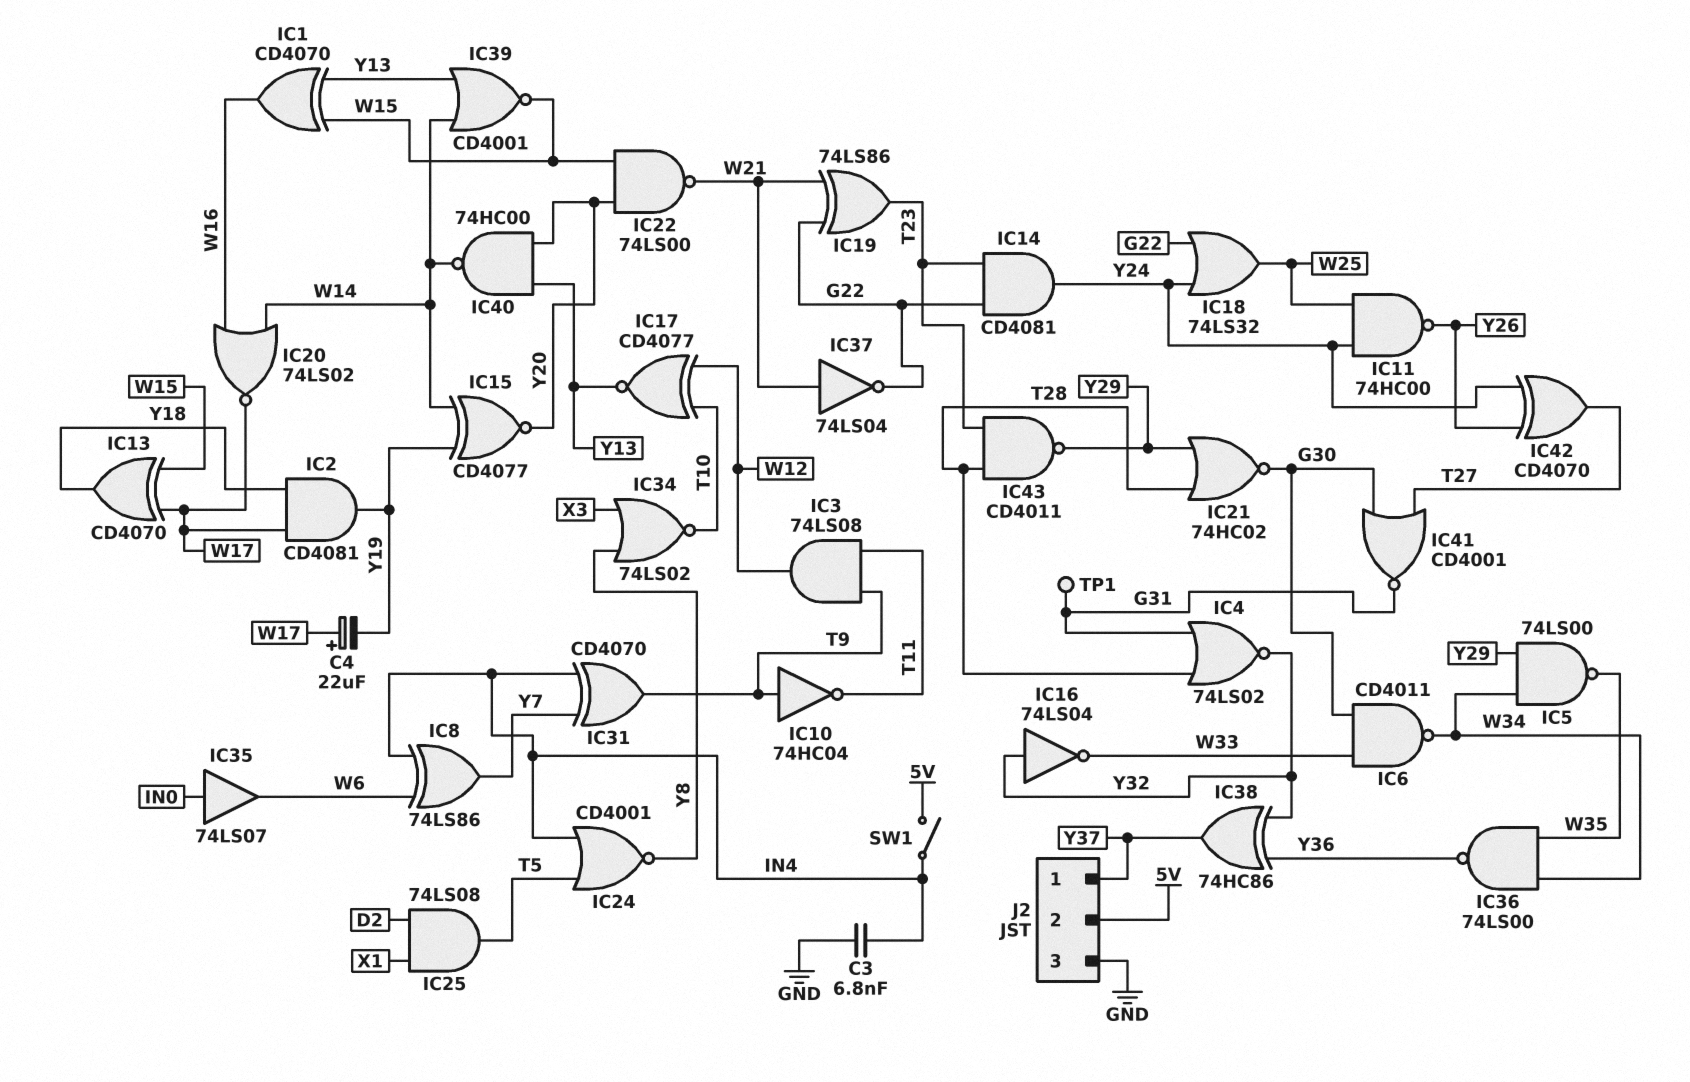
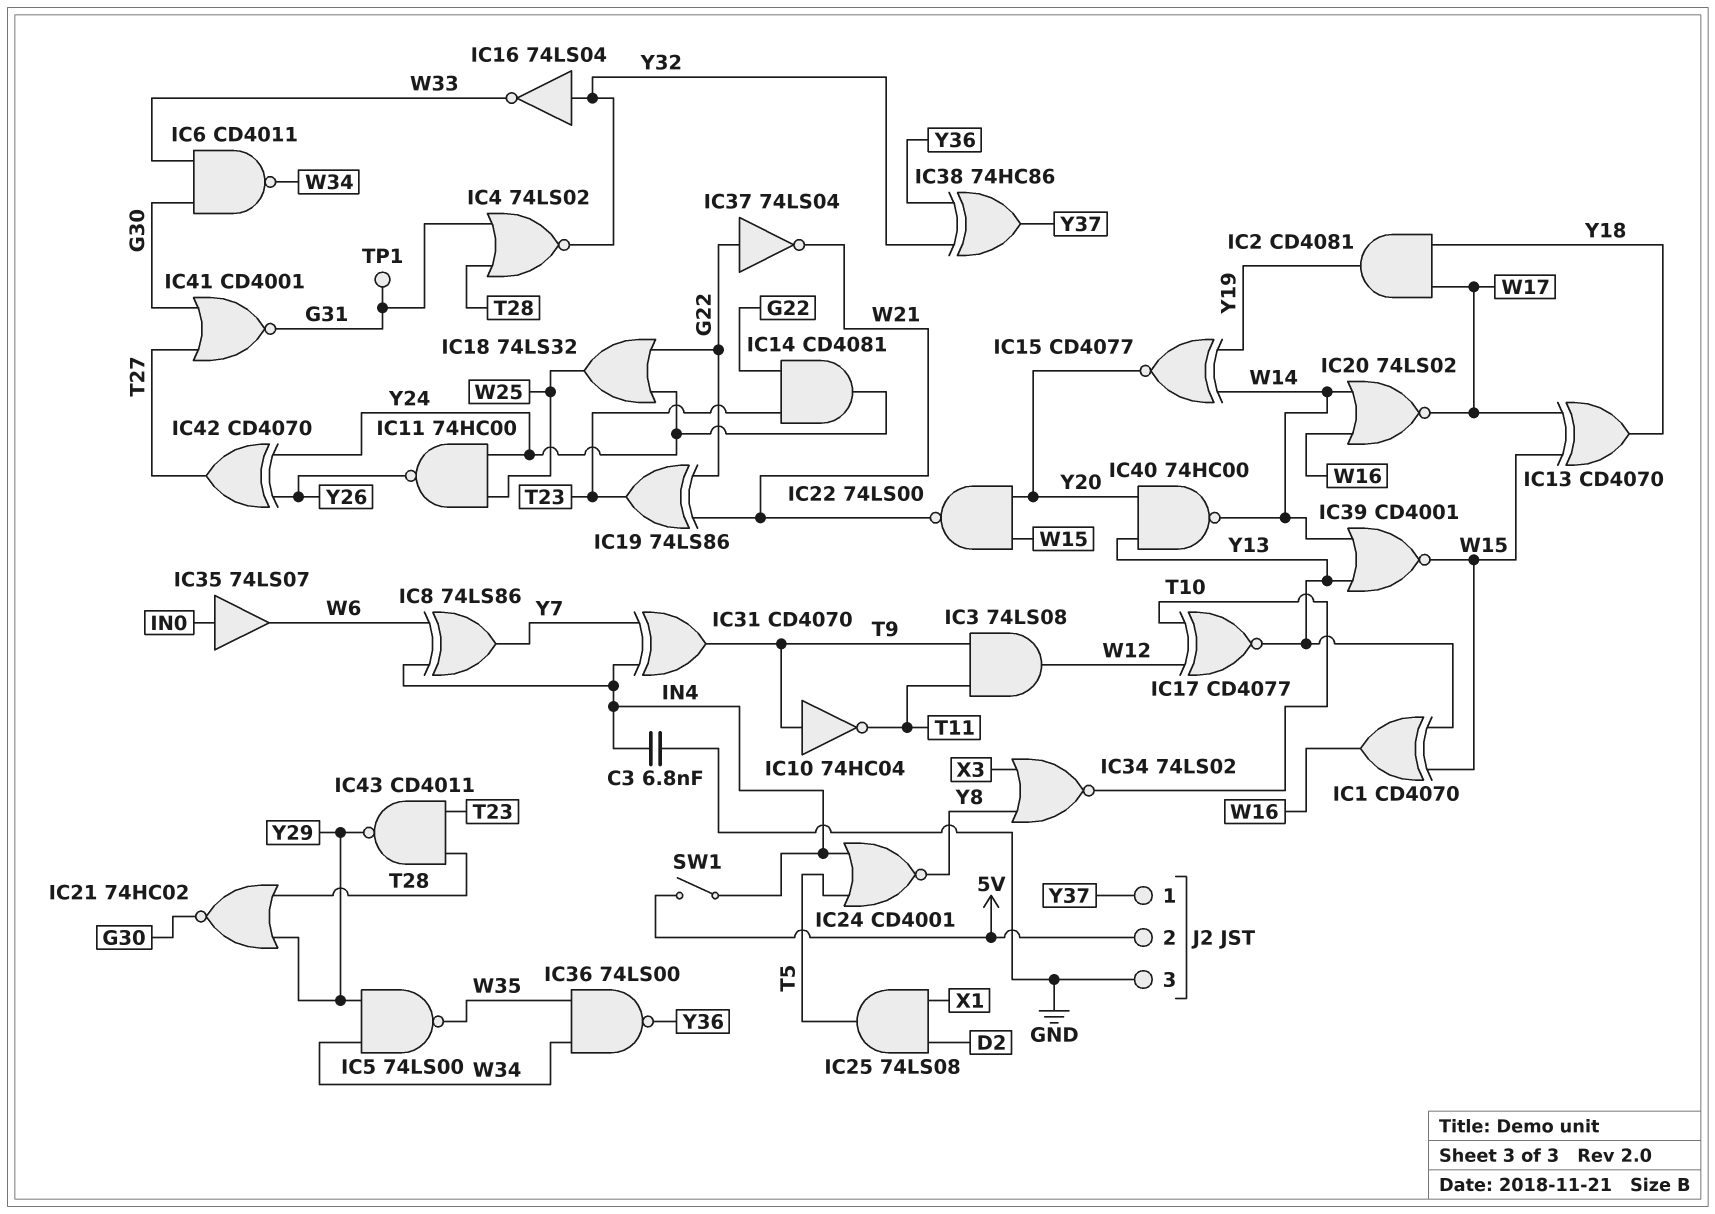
C4: 22uF (plus W17, minus Y19) -> none
IC37: NOT 74LS04 (in W21, out G22) -> NOT 74LS04 (in G22, out W21)

